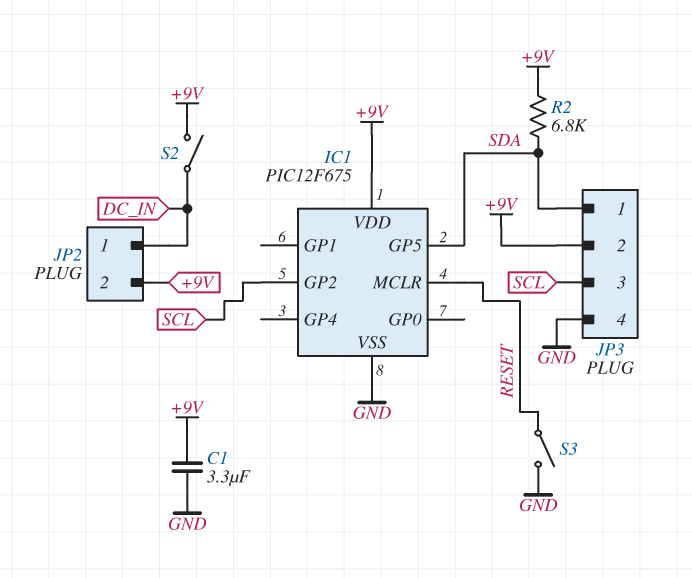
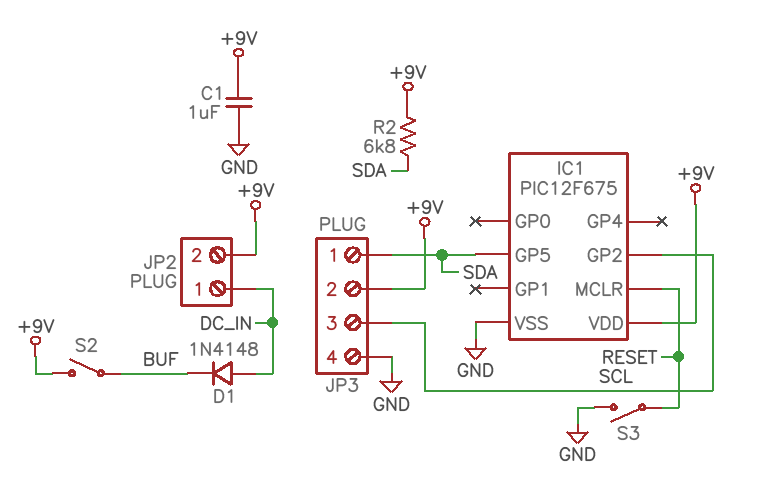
C1: 3.3uF (+9V, GND) -> 1uF (+9V, GND)
D1: none -> diode 1N4148 (A DC_IN, K BUF)
S2: switch (+9V, DC_IN) -> switch (+9V, BUF)

